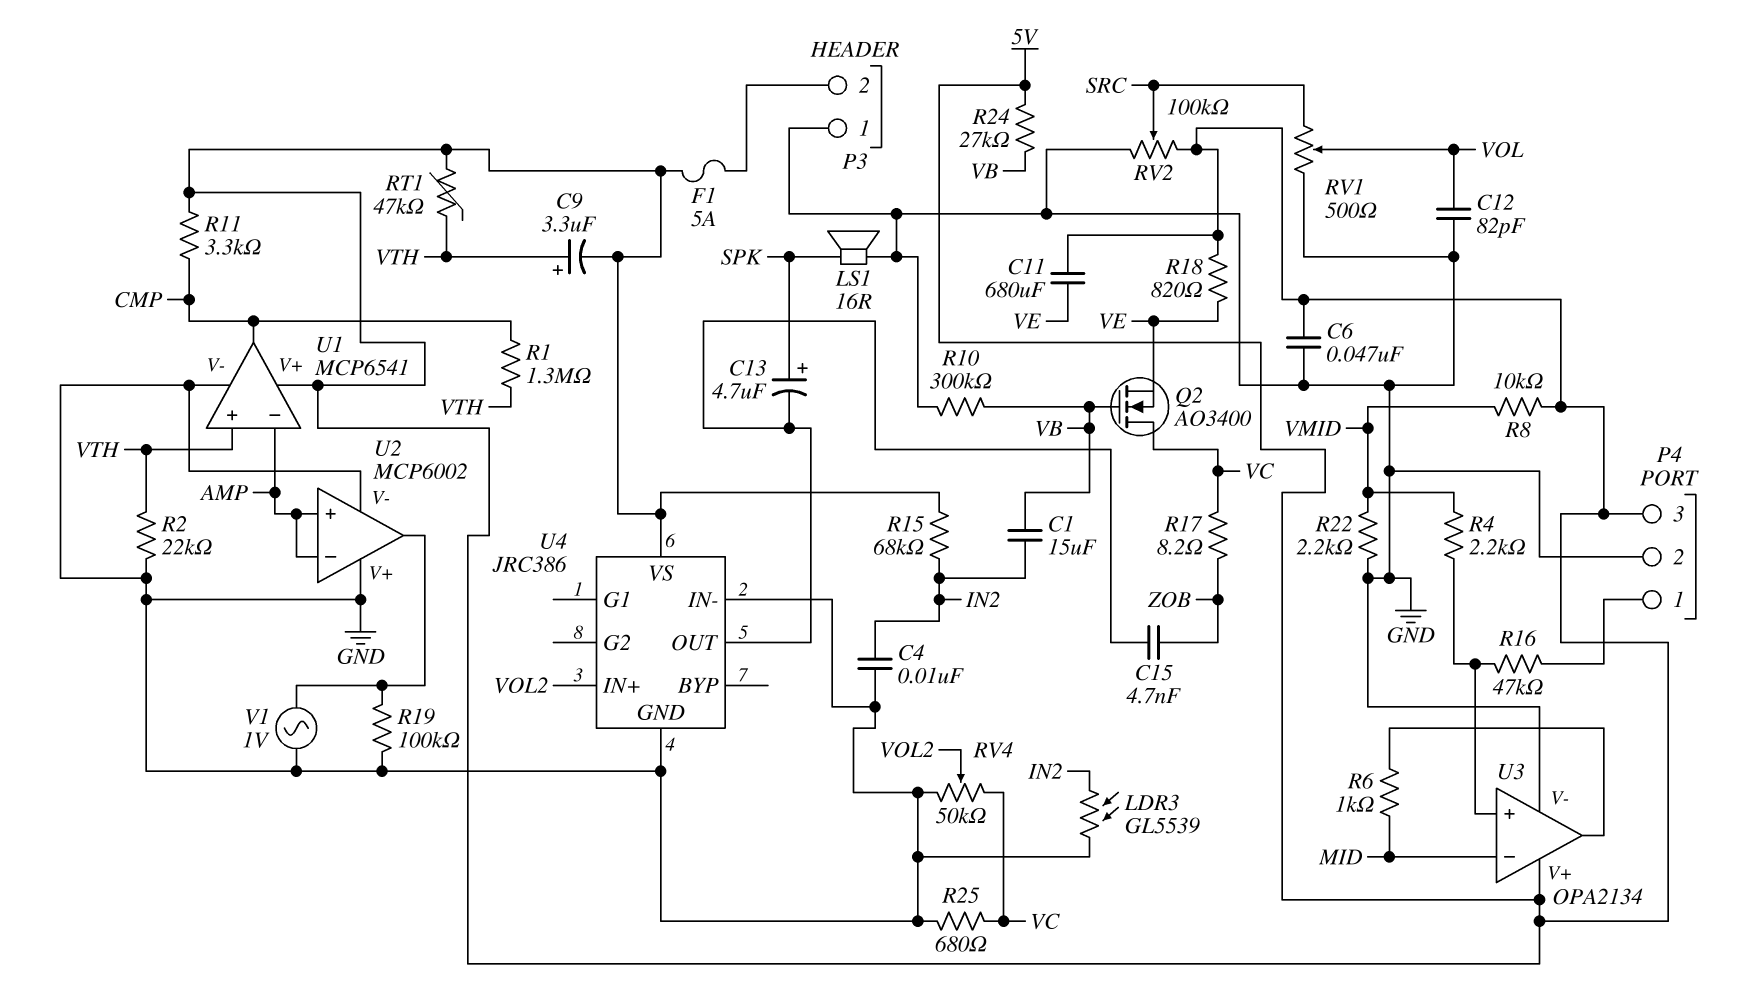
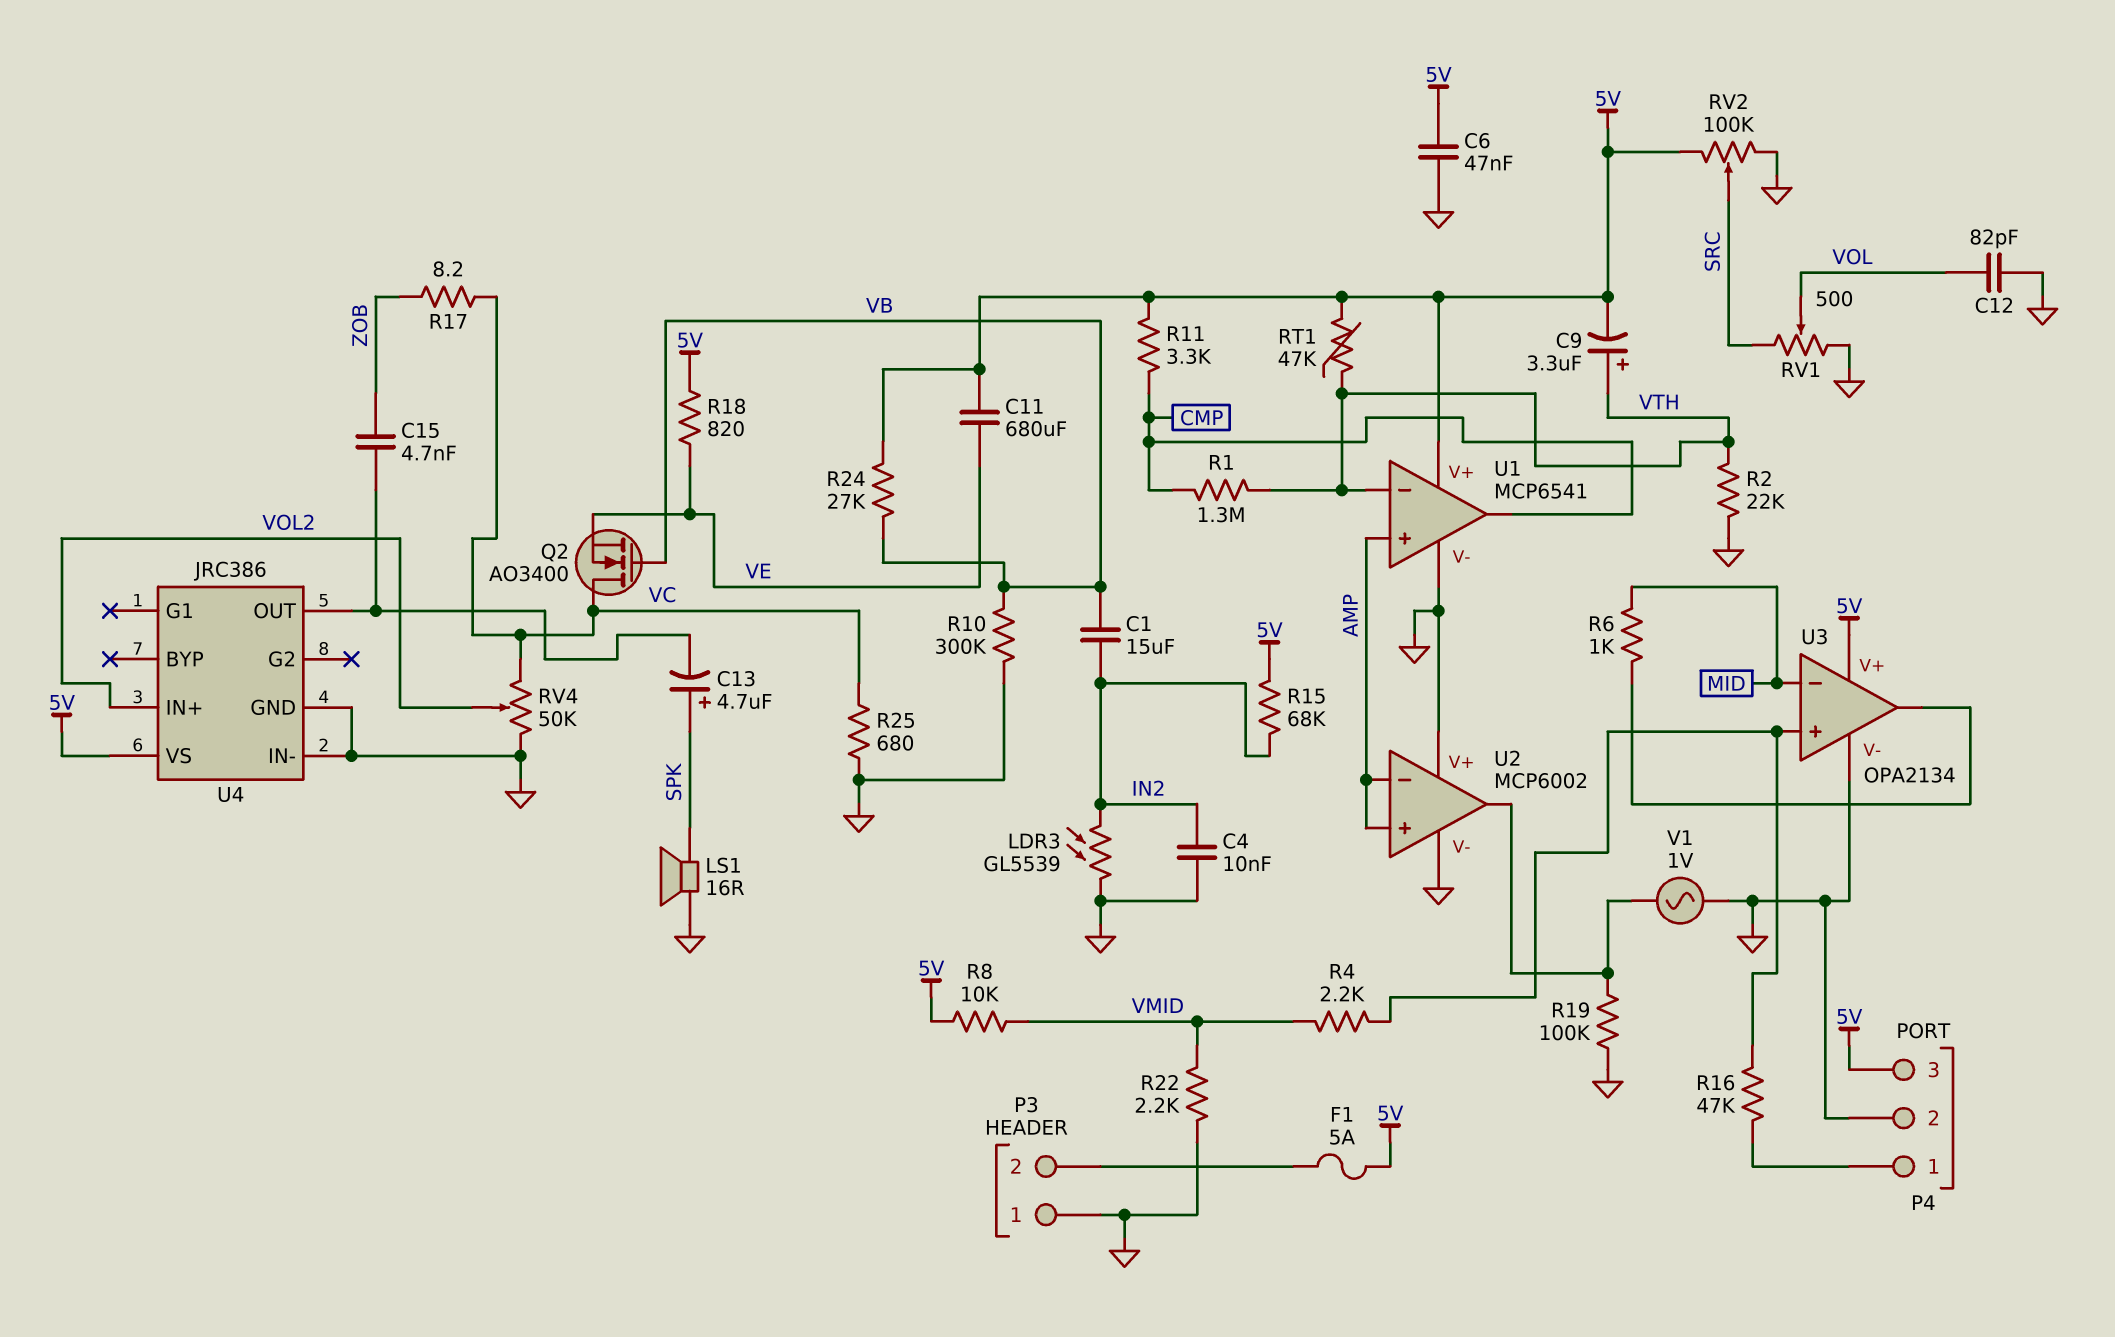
U1 pin in+: VTH -> AMP
U1 pin in-: AMP -> VTH

